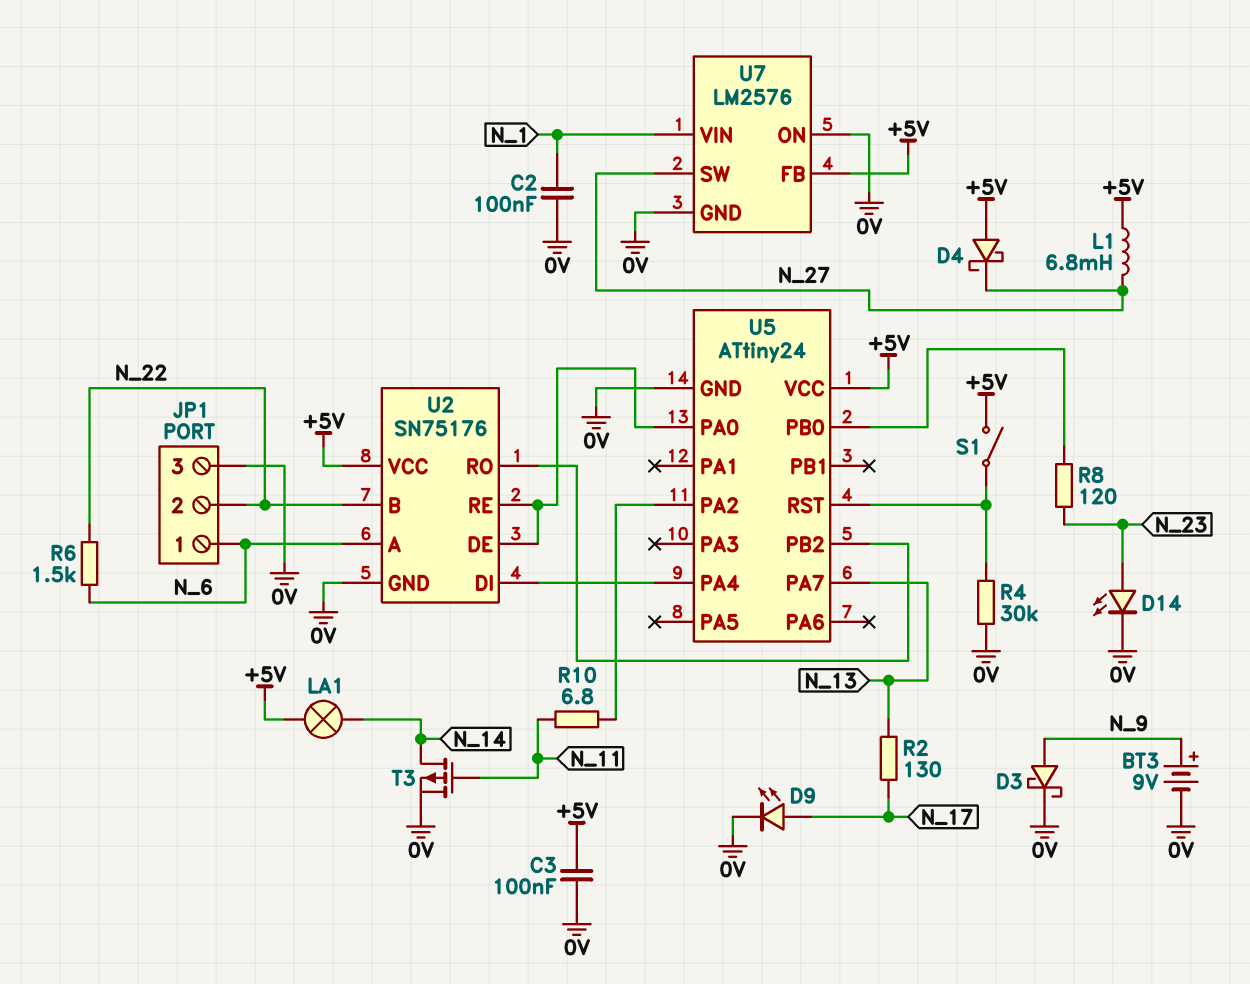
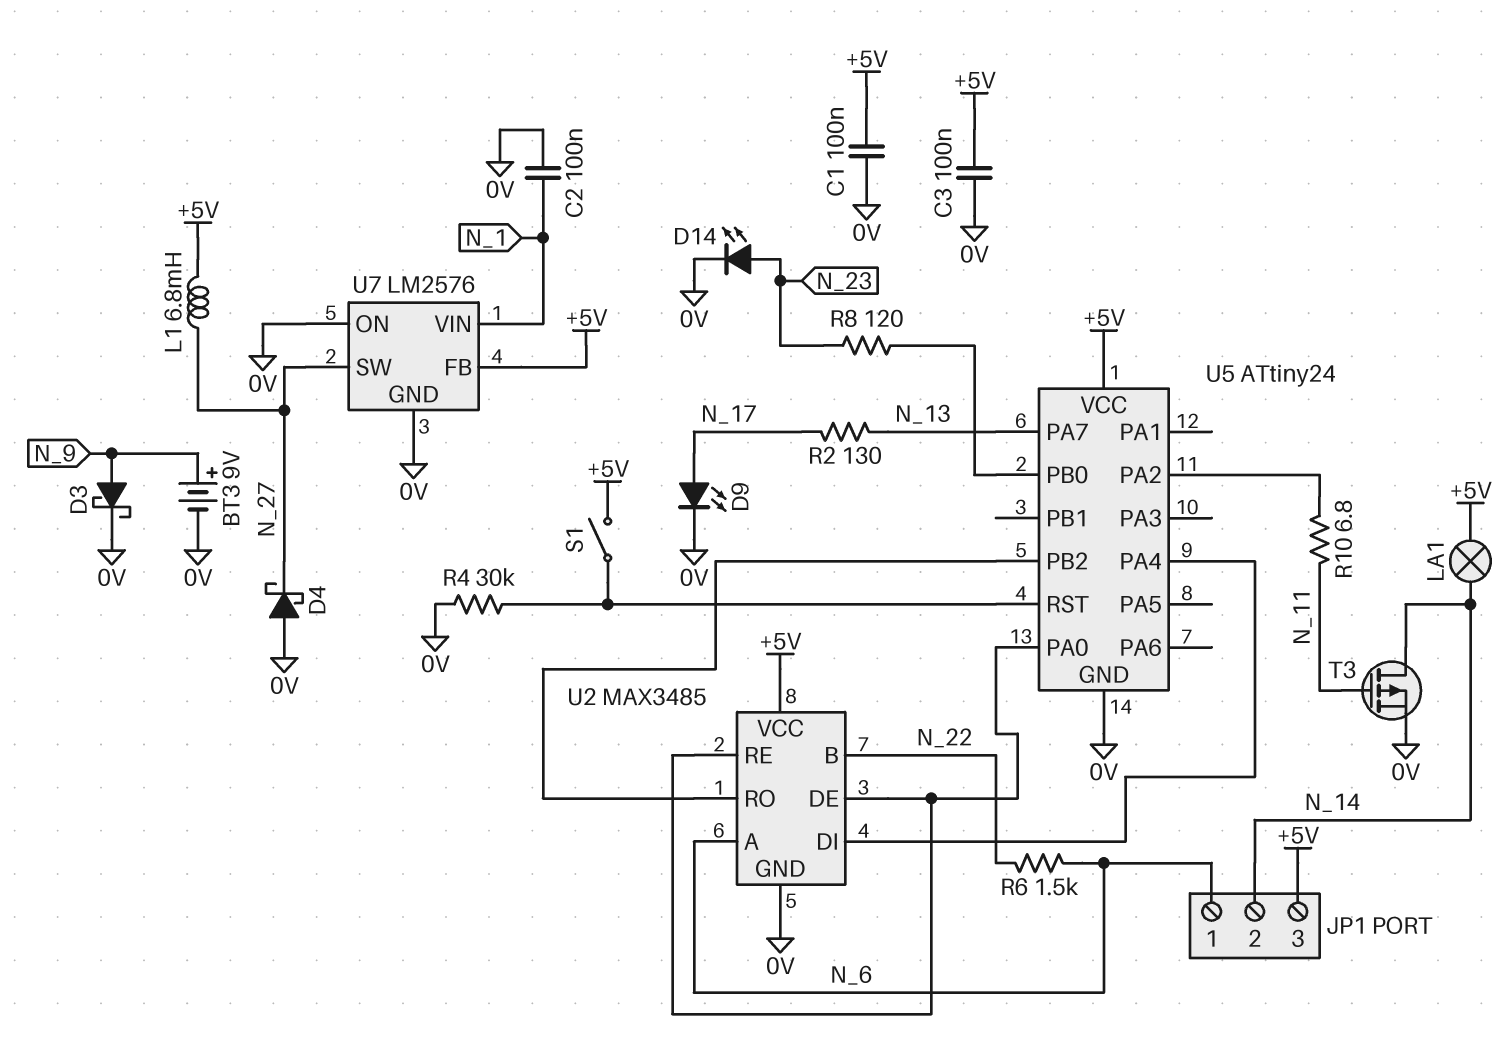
C1: none -> 100nF (+5V, 0V)
D4: schottky (A +5V, K N_27) -> schottky (A 0V, K N_27)
JP1 pin 2: N_22 -> N_14
JP1 pin 3: 0V -> +5V
U2: SN75176 -> MAX3485

